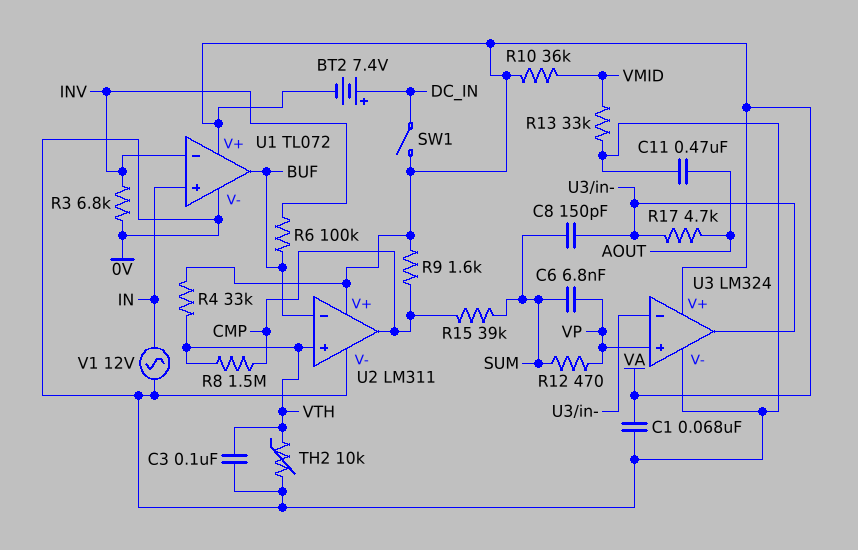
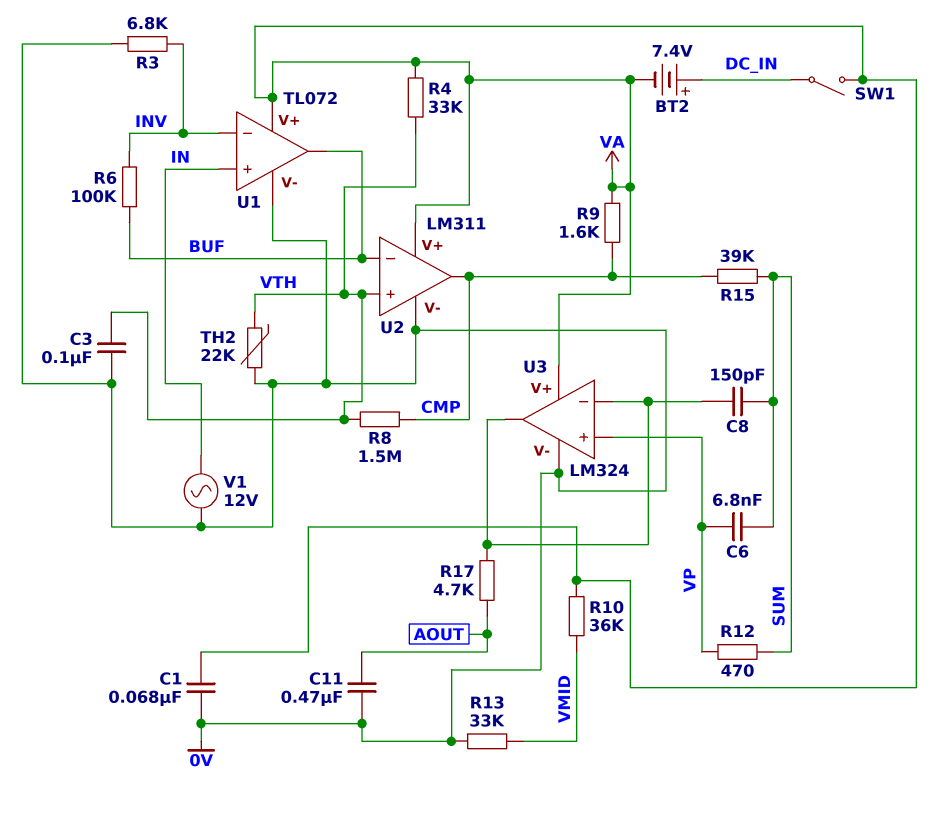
TH2: 10k (0V, VTH) -> 22k (0V, VTH)

